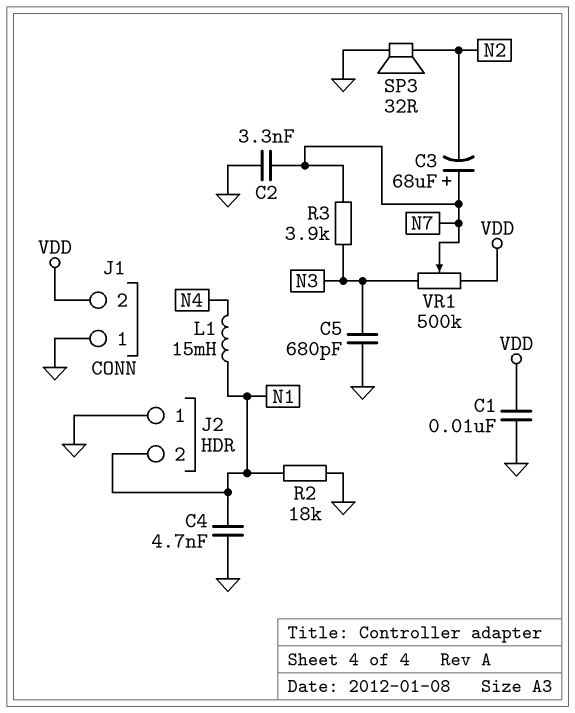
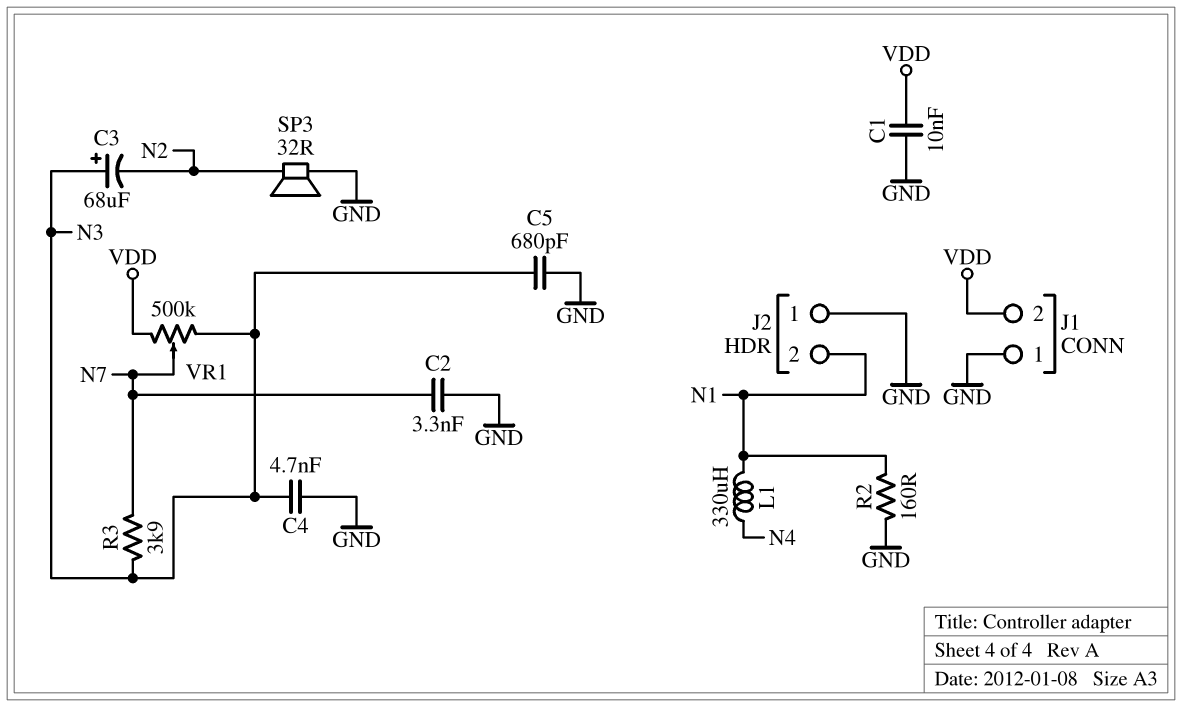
C3: 68uF (plus N7, minus N2) -> 68uF (plus N3, minus N2)
C4: 4.7nF (GND, N1) -> 4.7nF (GND, N3)
L1: 15mH (N1, N4) -> 330uH (N1, N4)
R2: 18k (GND, N1) -> 160 (GND, N1)

